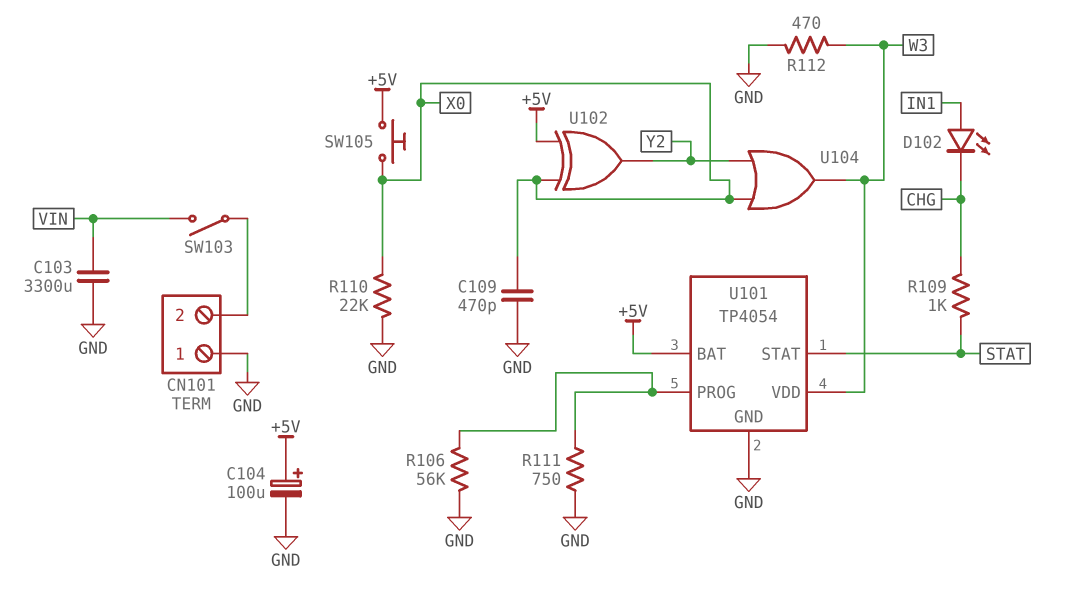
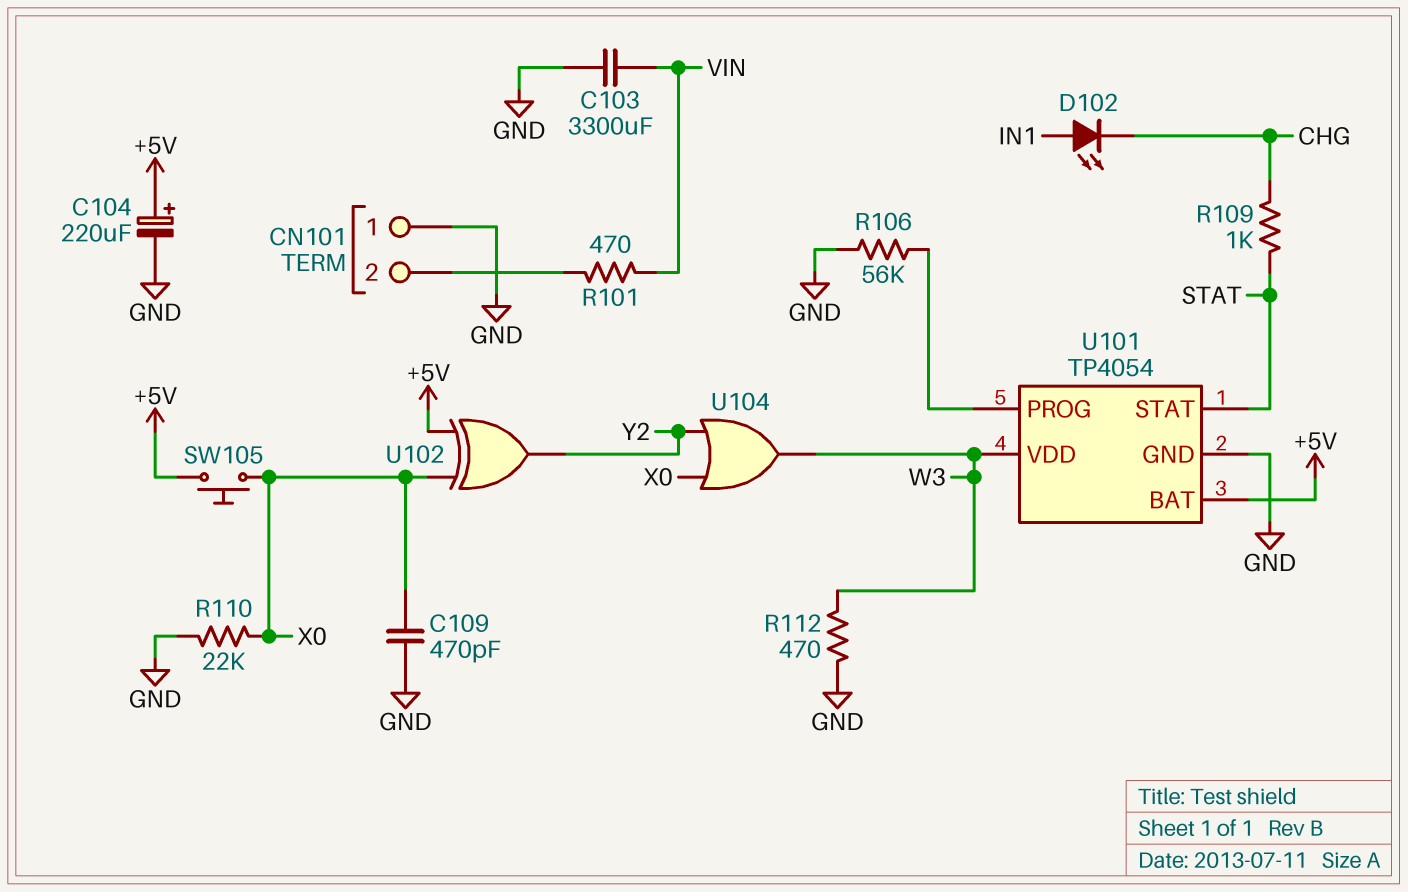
C104: 100uF (plus +5V, minus GND) -> 220uF (plus +5V, minus GND)
R101: none -> 470 (CN101/2, VIN)
R111: 750 (GND, U101/PROG) -> none
SW103: switch (CN101/2, VIN) -> none

